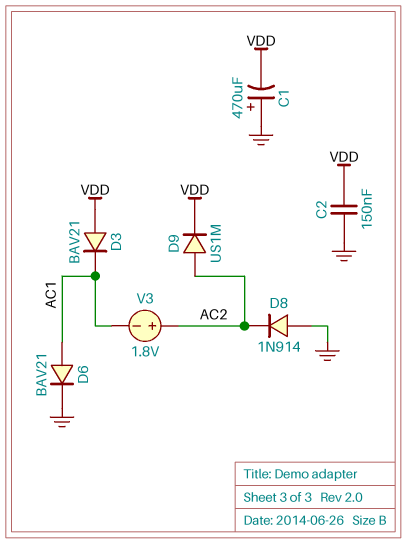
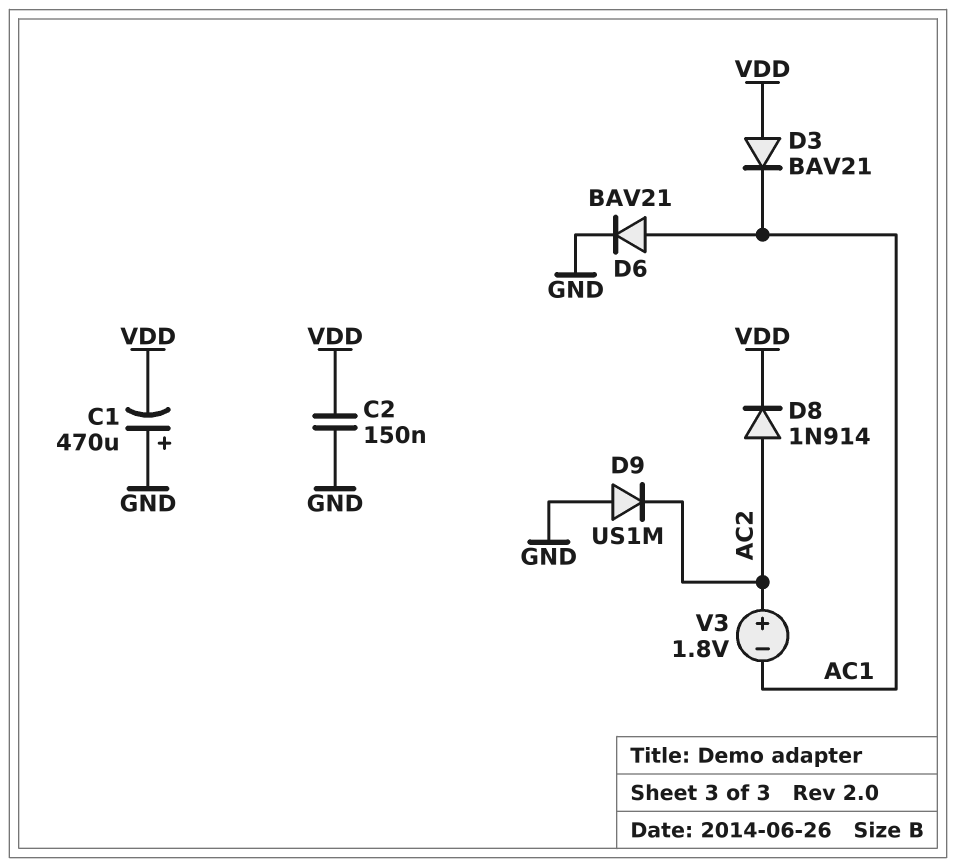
D8: diode 1N914 (A GND, K AC2) -> diode 1N914 (A AC2, K VDD)
D9: diode US1M (A AC2, K VDD) -> diode US1M (A GND, K AC2)

